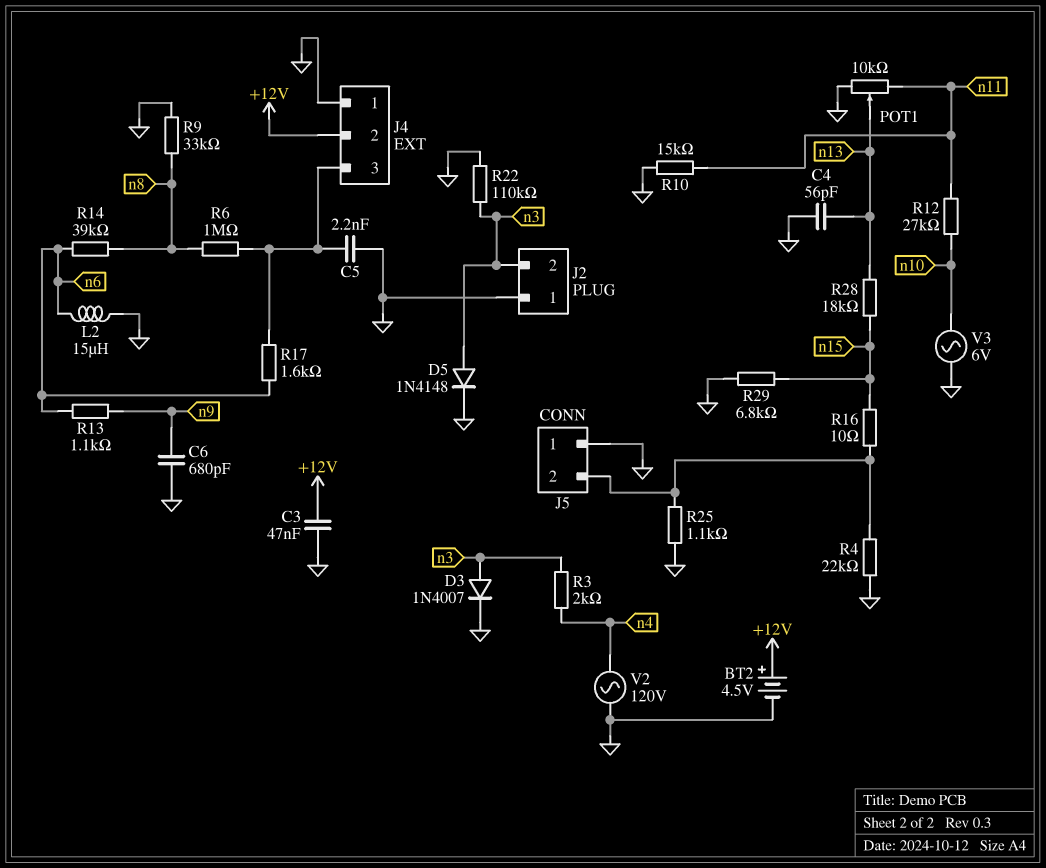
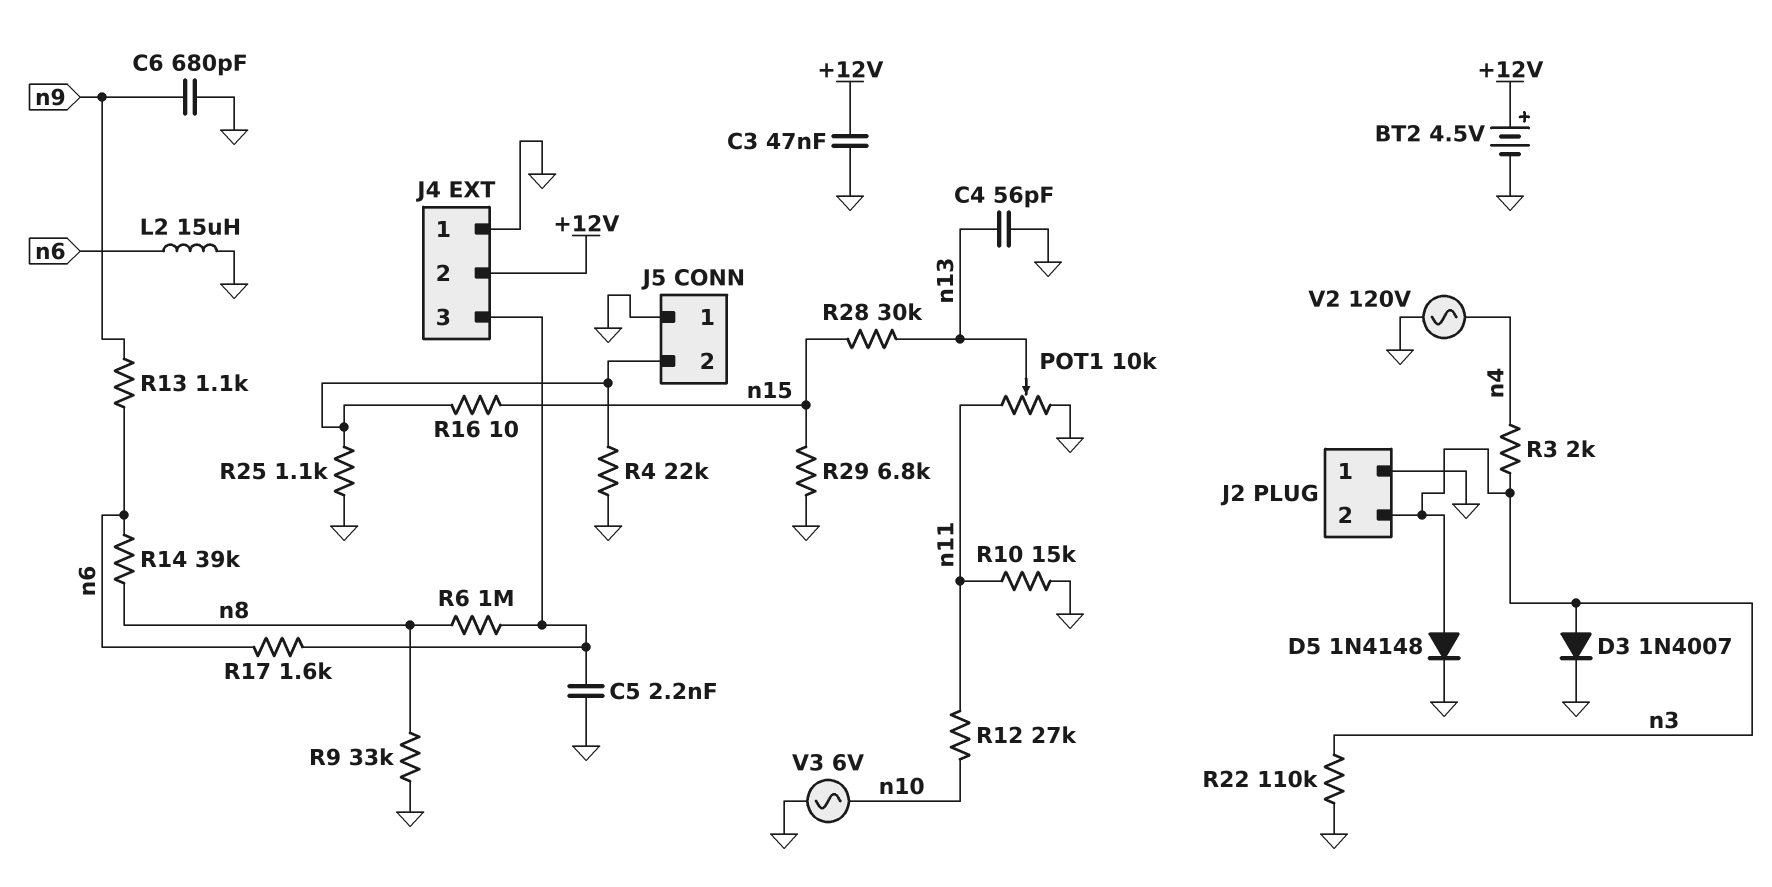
R28: 18k (n13, n15) -> 30k (n13, n15)

